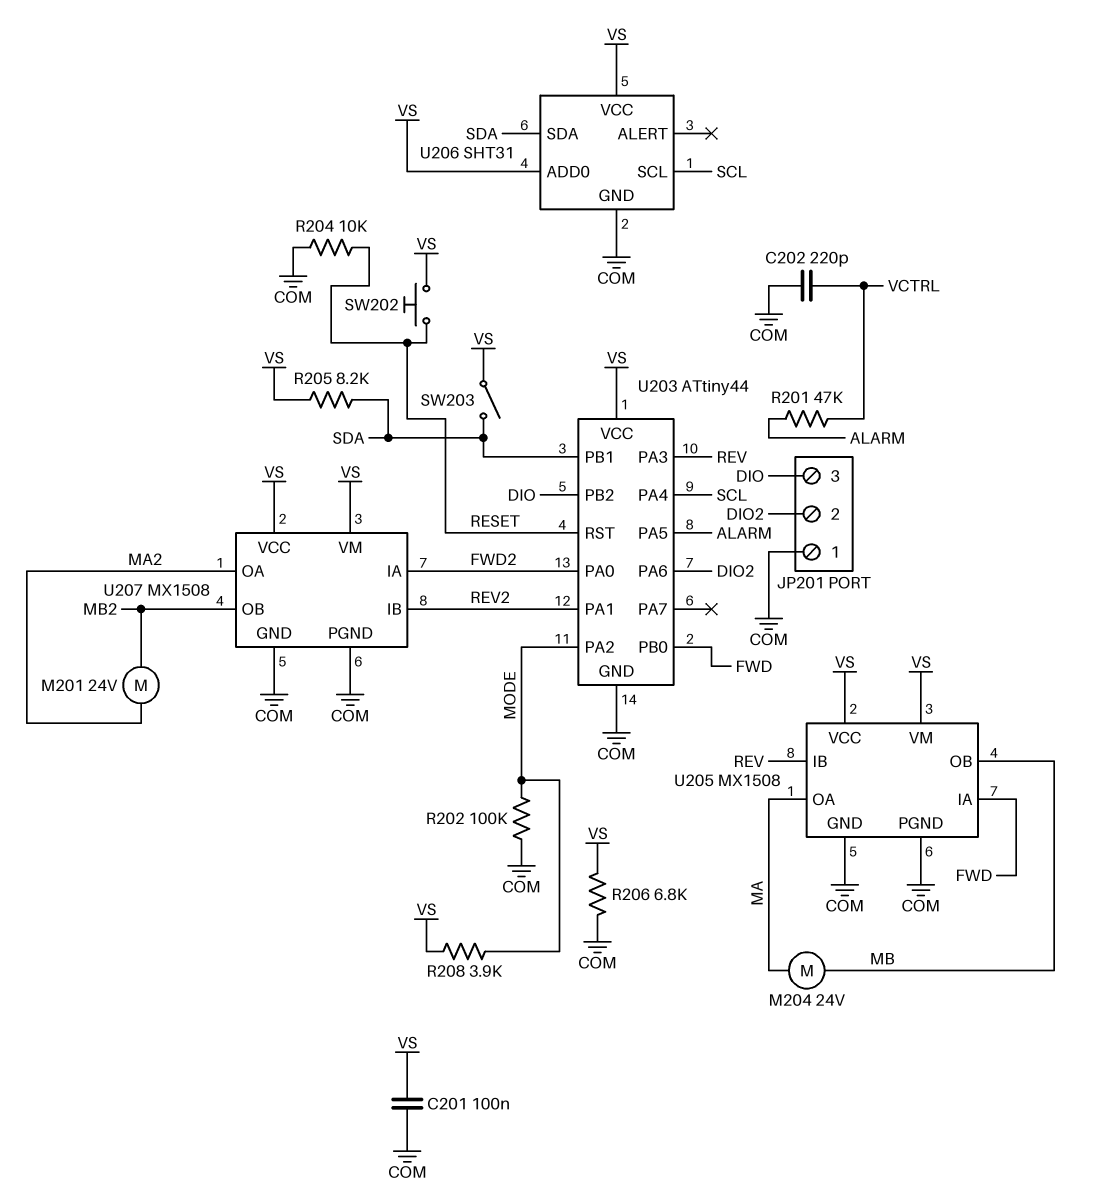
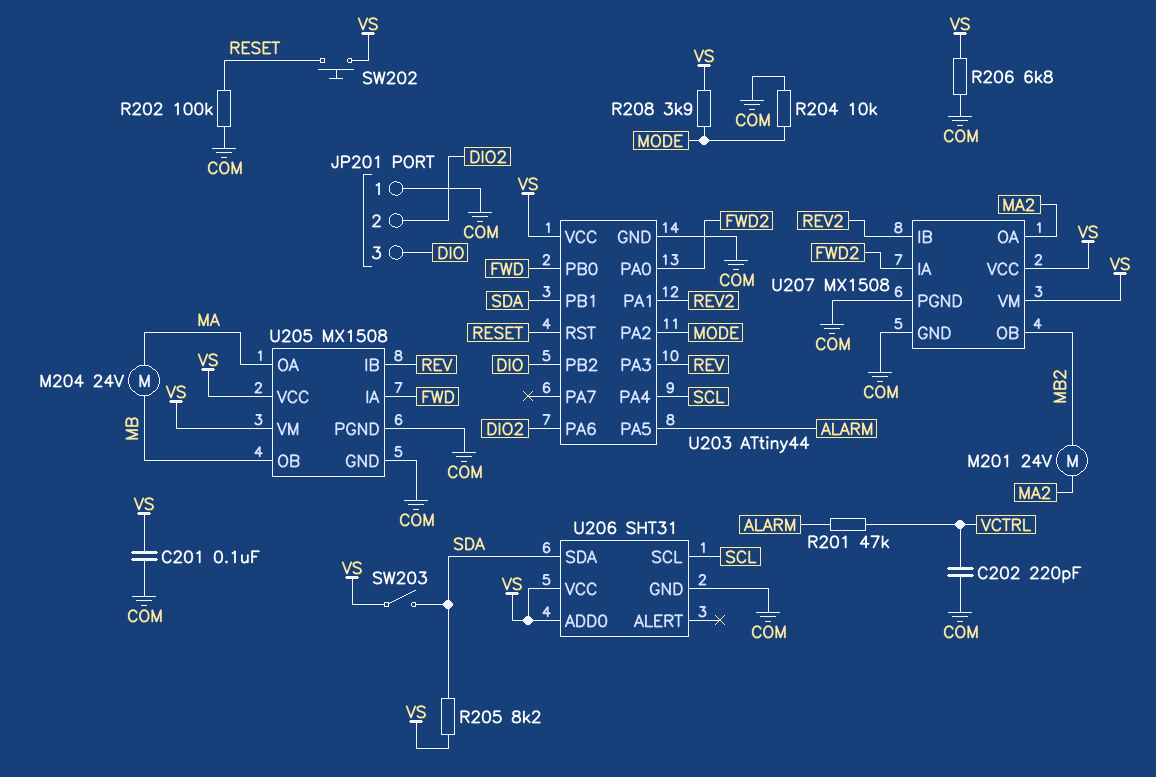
R202: 100k (COM, MODE) -> 100k (COM, RESET)
R204: 10k (COM, RESET) -> 10k (COM, MODE)

